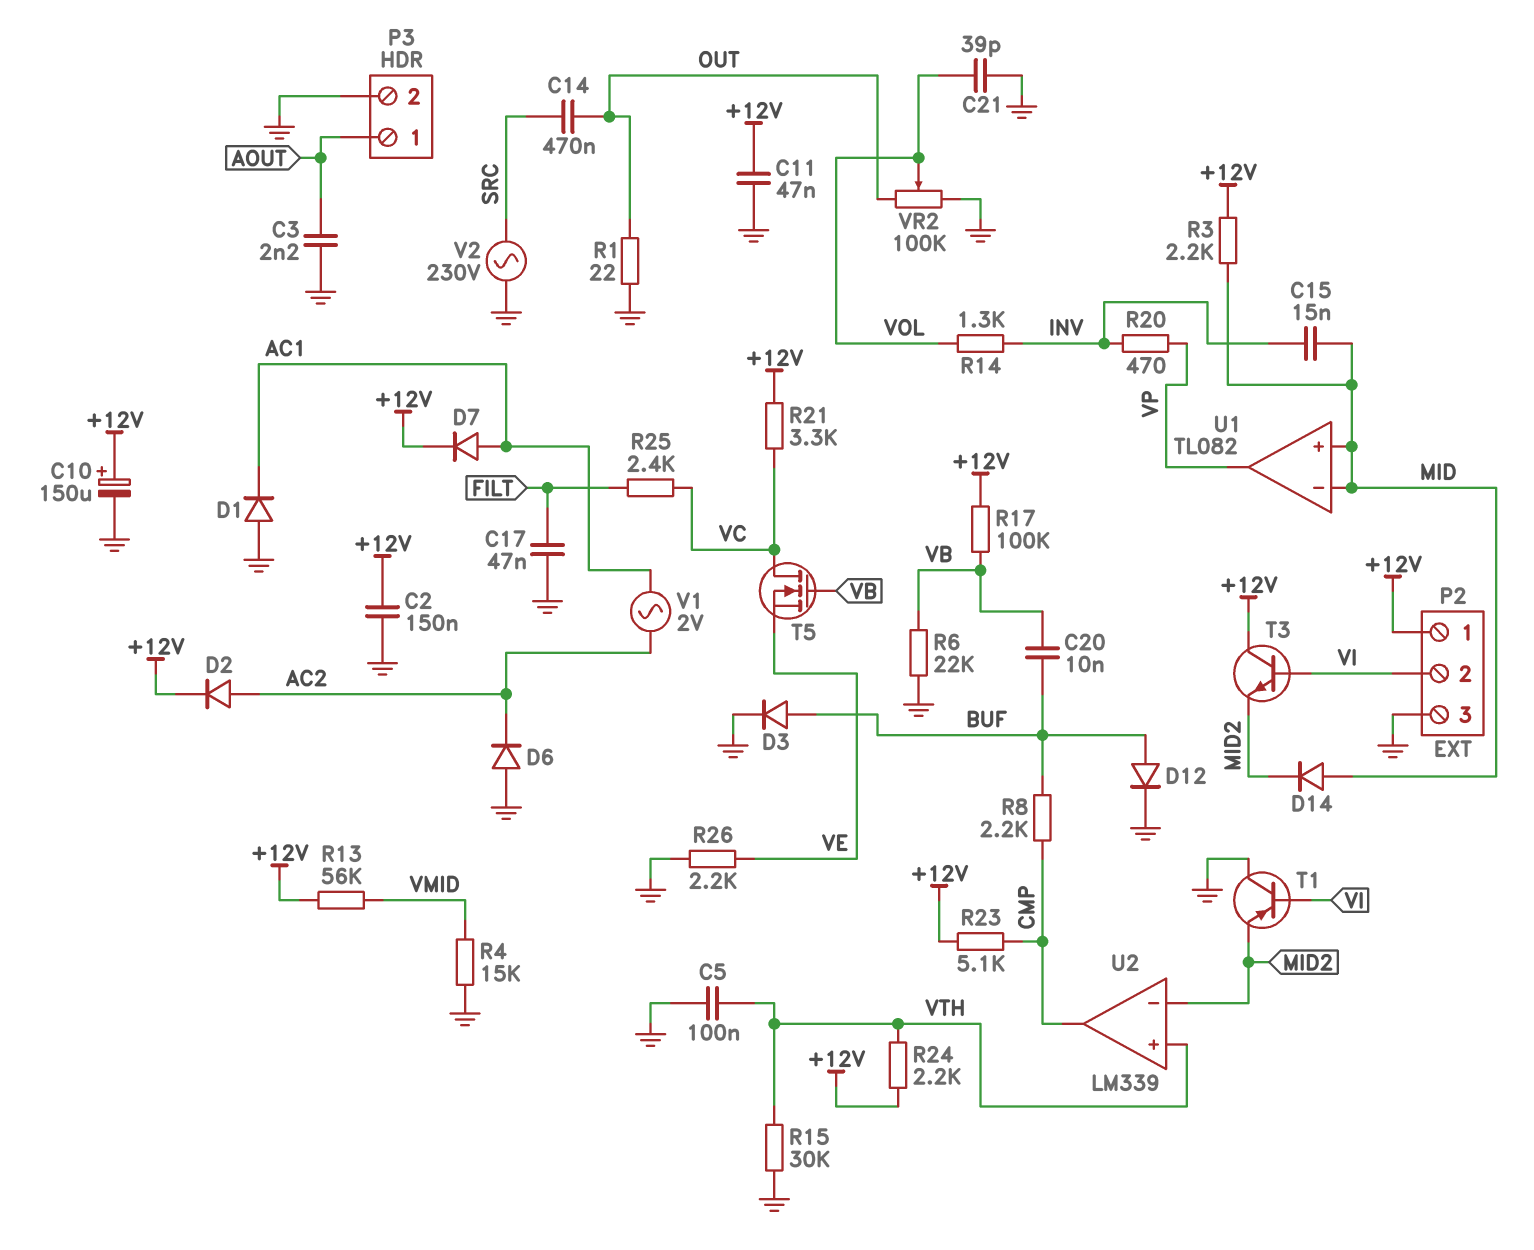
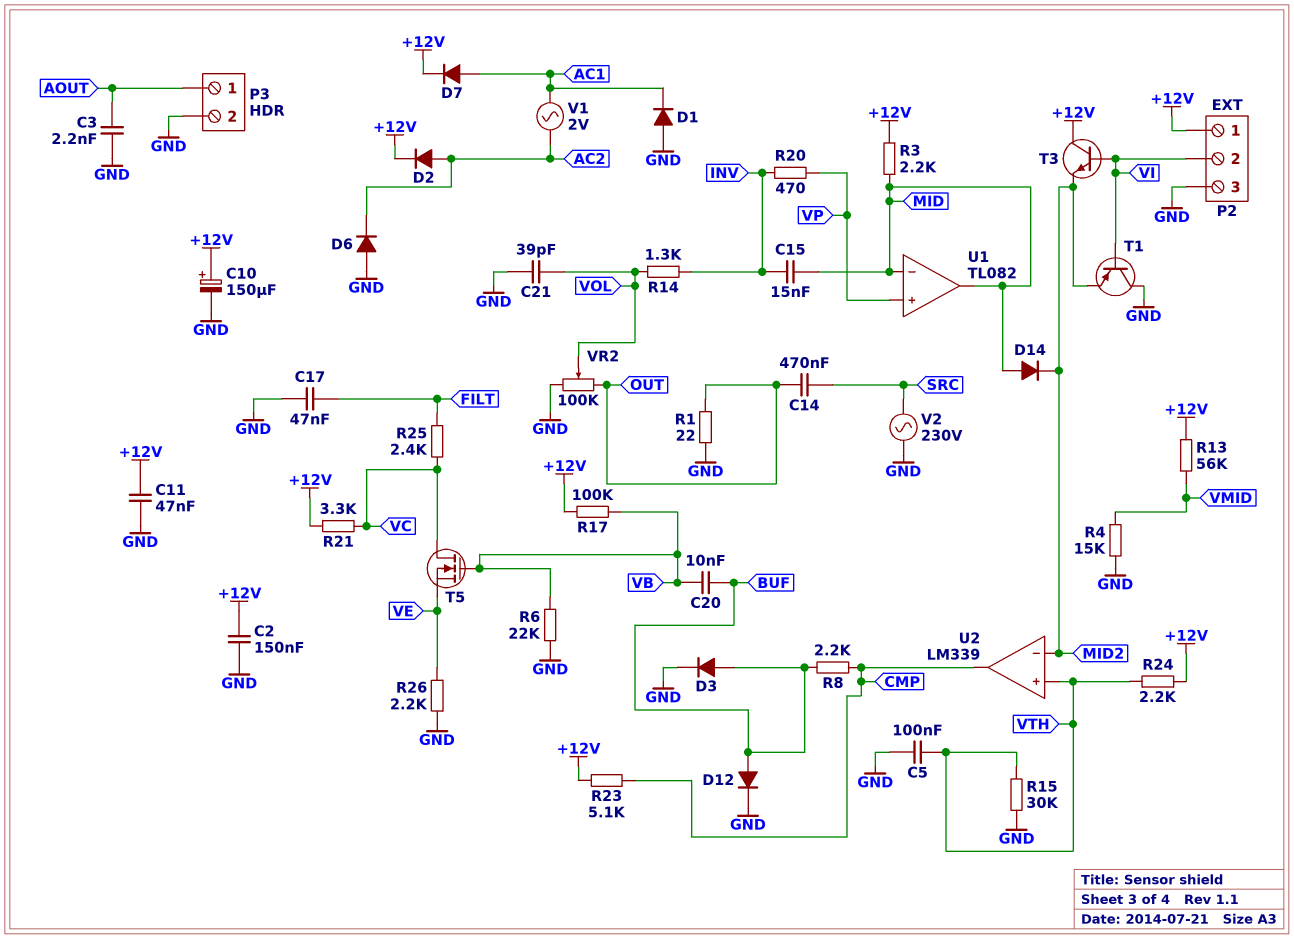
U1 pin in+: MID -> VP
U1 pin out: VP -> MID

